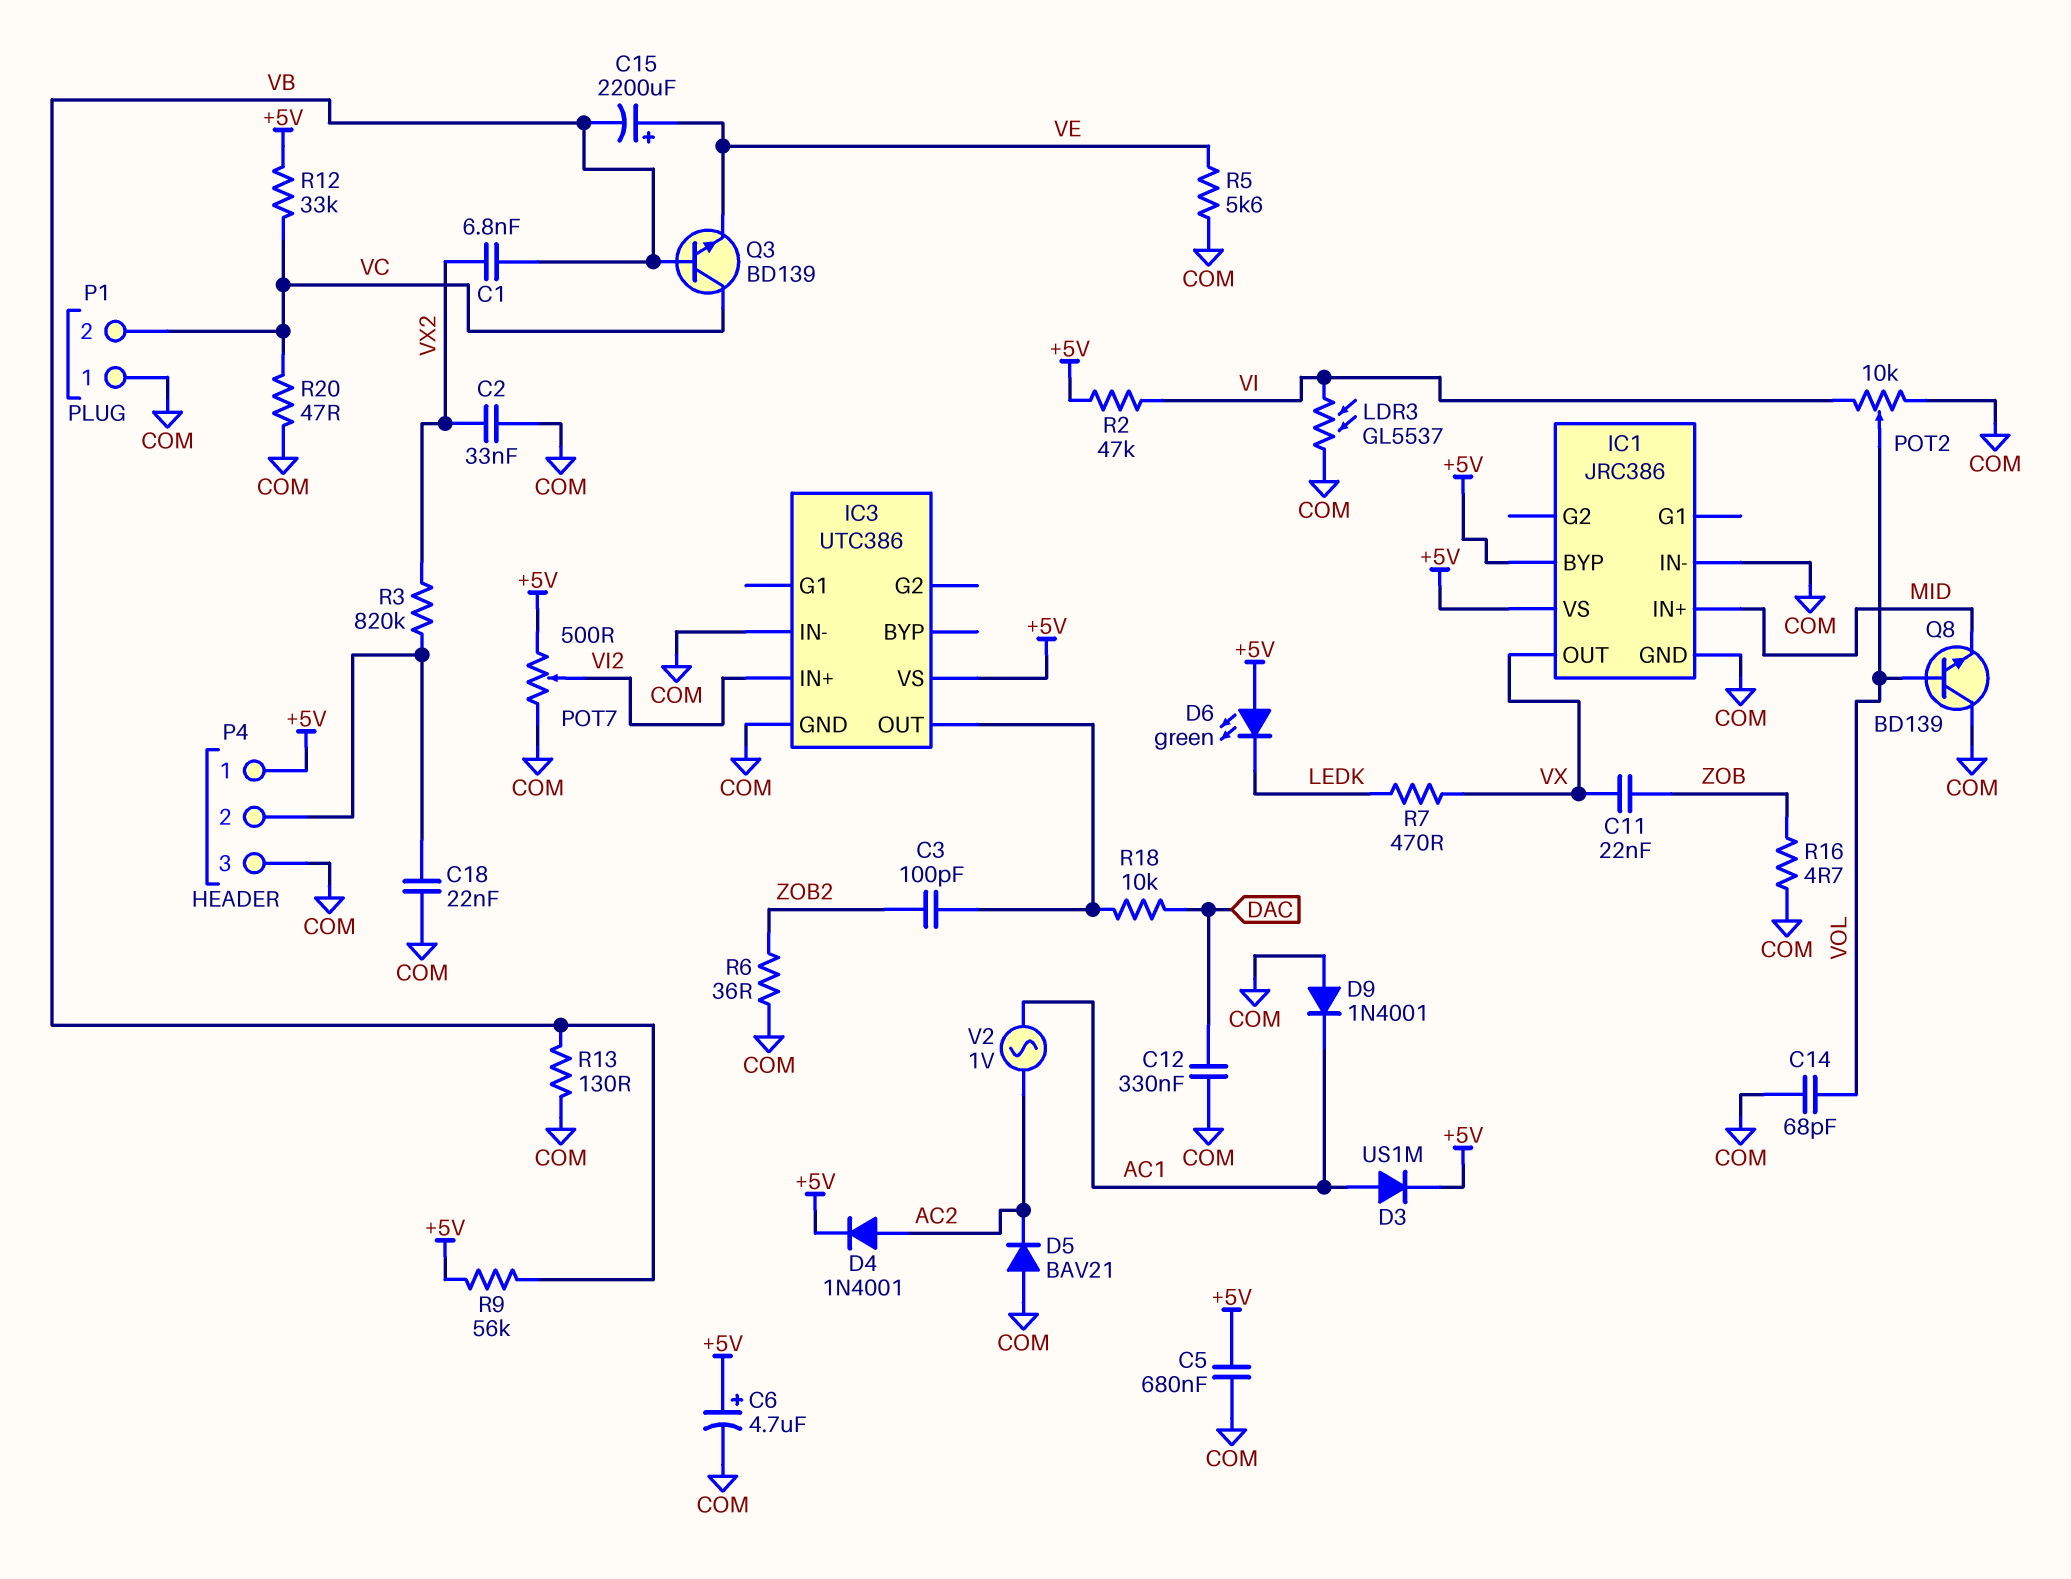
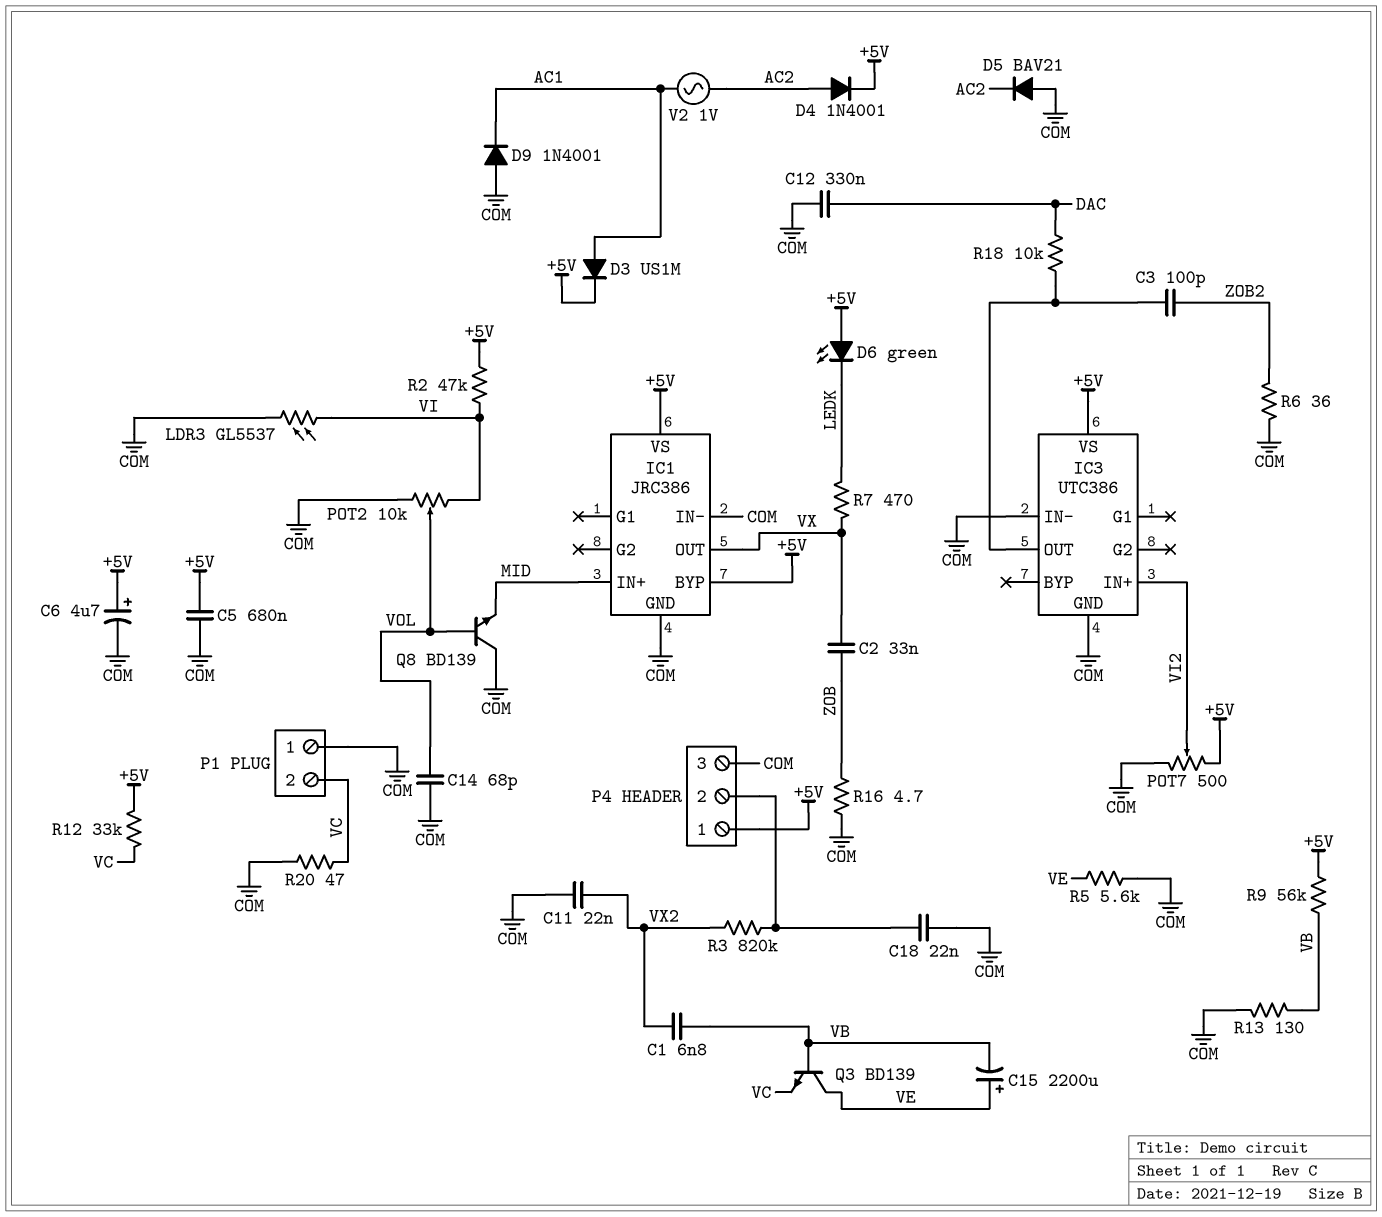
C2: 33nF (COM, VX2) -> 33nF (VX, ZOB)
C11: 22nF (VX, ZOB) -> 22nF (COM, VX2)
Q3: NPN BD139 (B VB, C VC, E VE) -> NPN BD139 (B VB, C VE, E VC)

